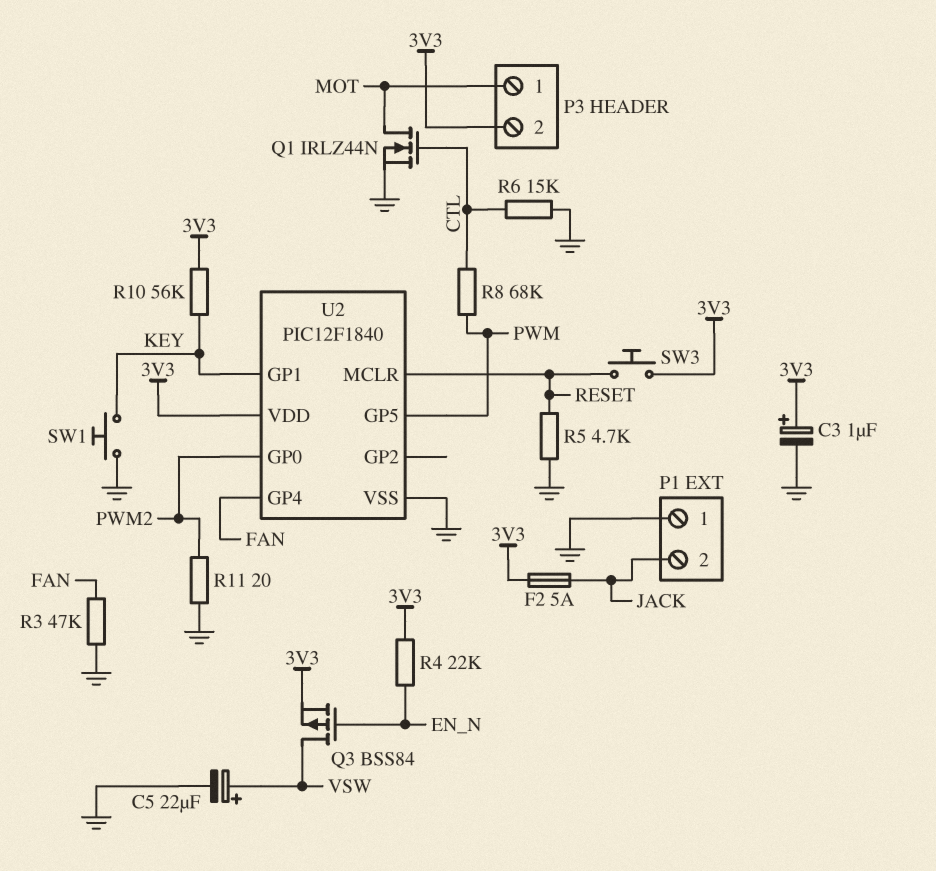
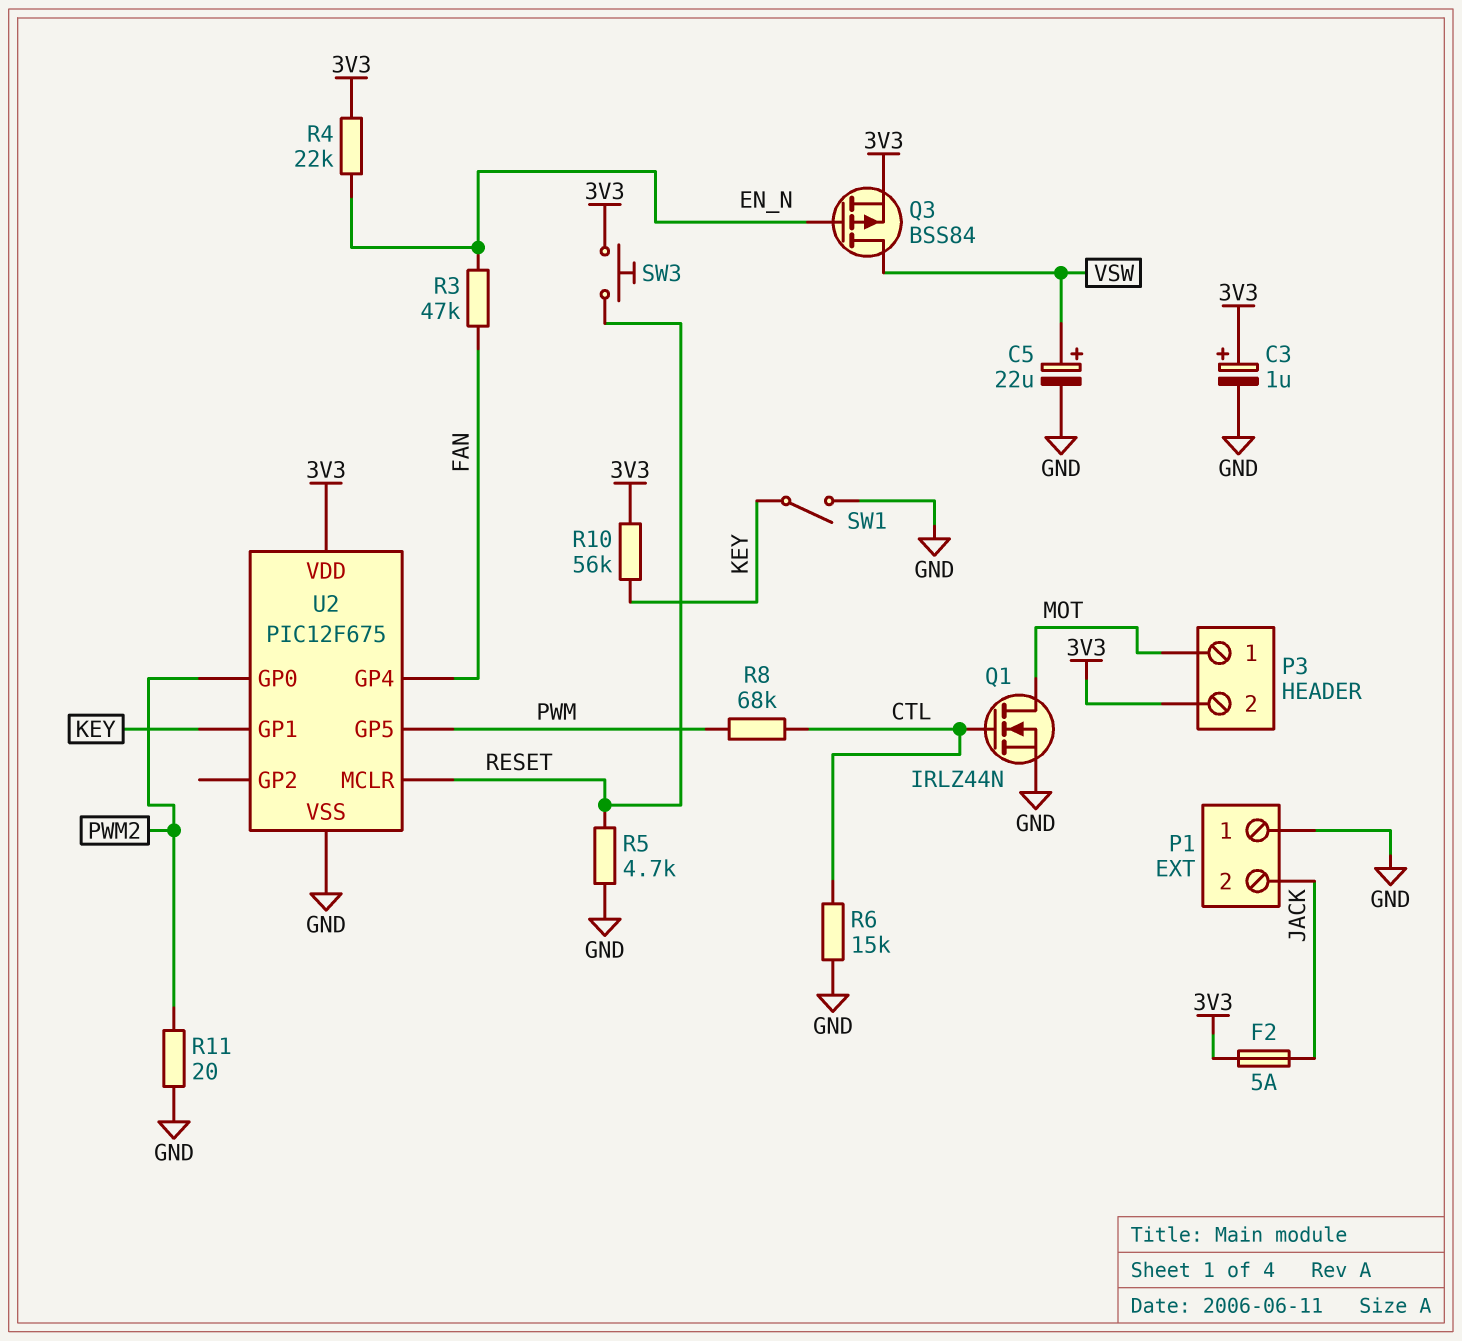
R3: 47k (FAN, GND) -> 47k (EN_N, FAN)
SW1: button (GND, KEY) -> switch (GND, KEY)
U2: PIC12F1840 -> PIC12F675

